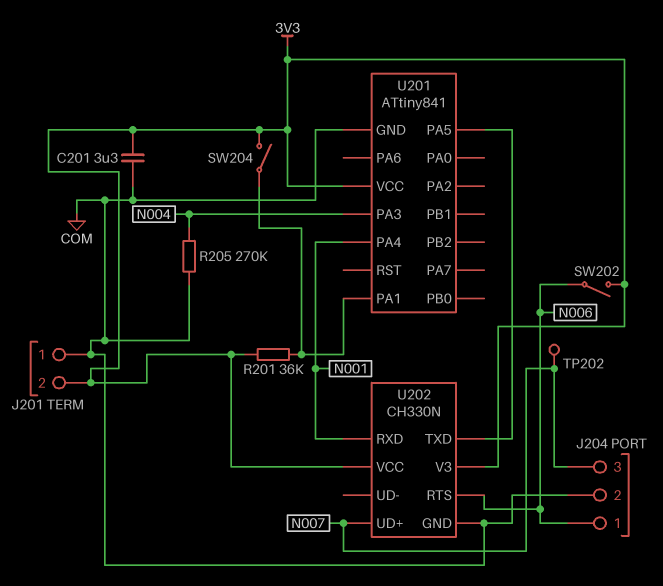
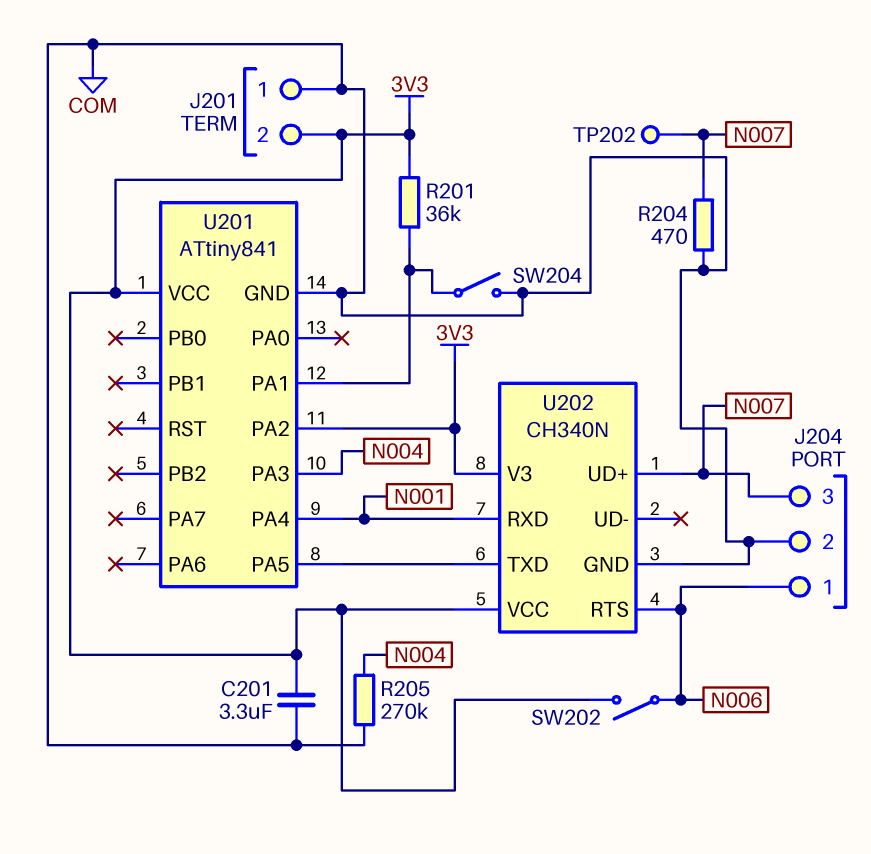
R204: none -> 470 (COM, N007)
SW204: switch (3V3, U201/PA1) -> switch (COM, U201/PA1)
U201 pin PA2: none -> 3V3
U202: CH330N -> CH340N

